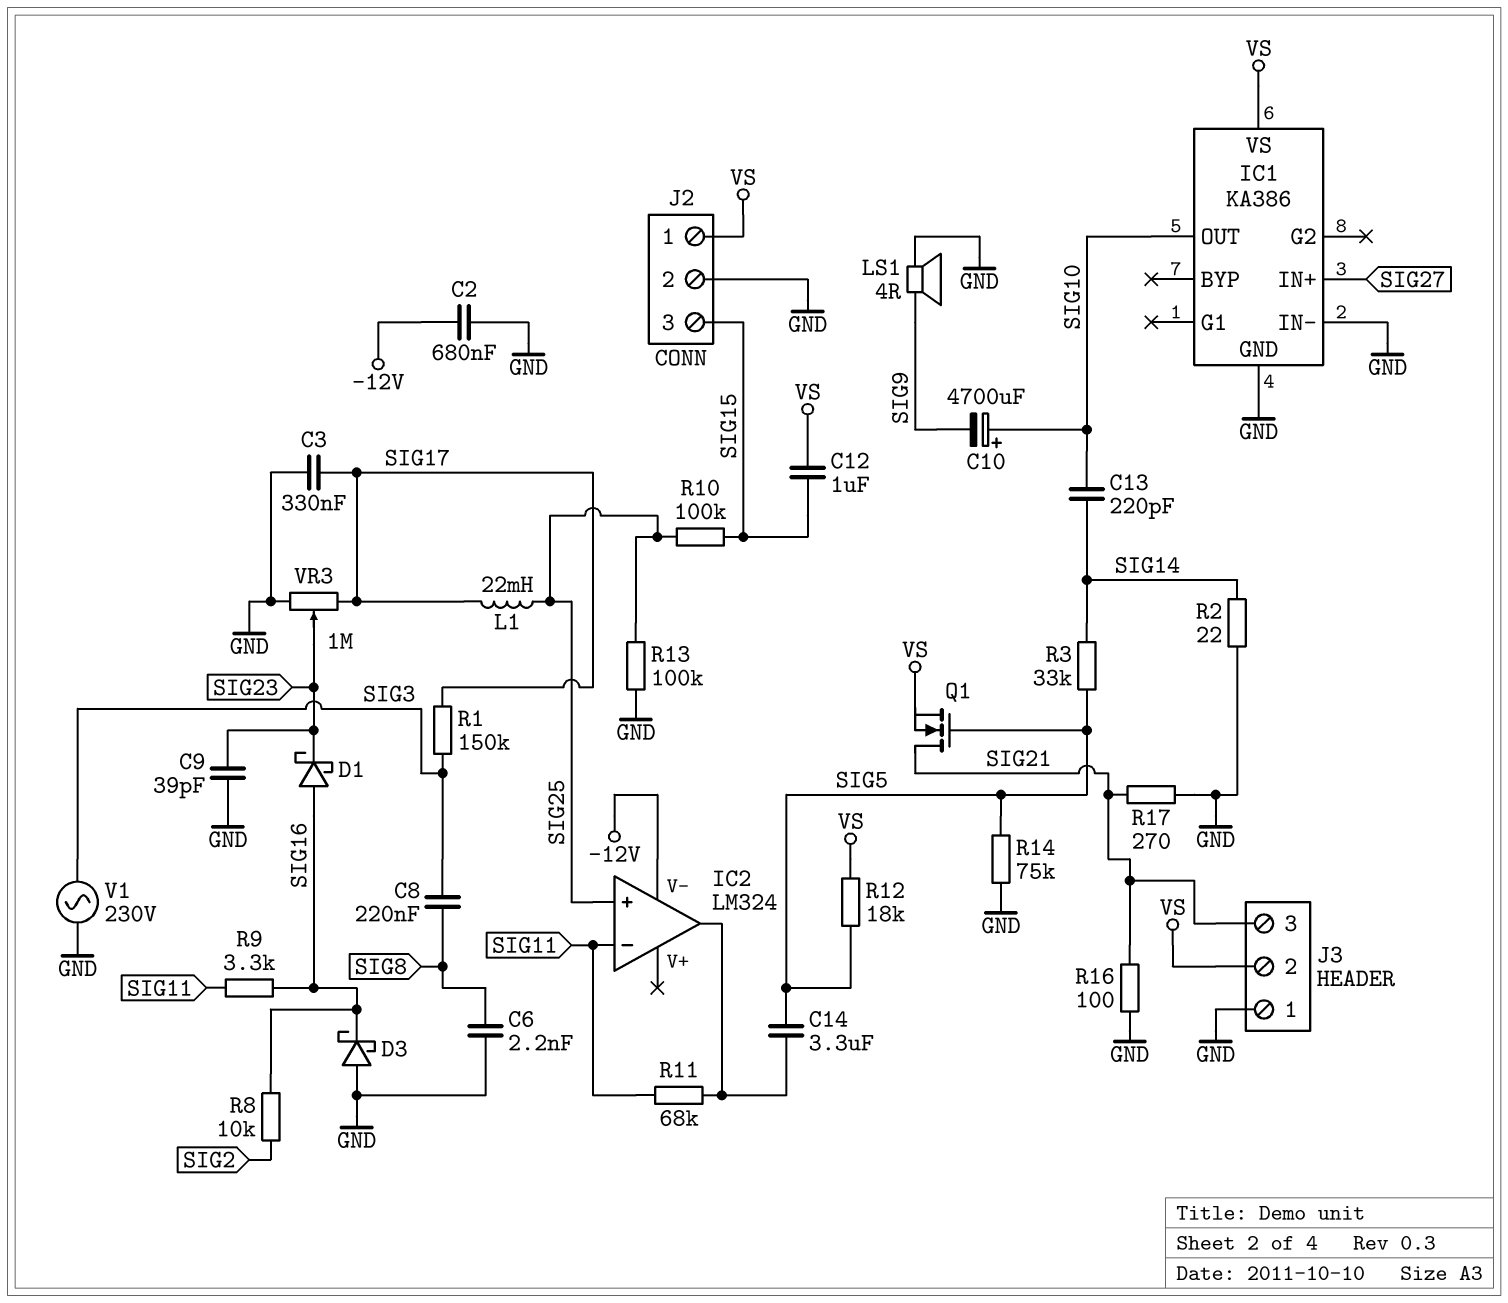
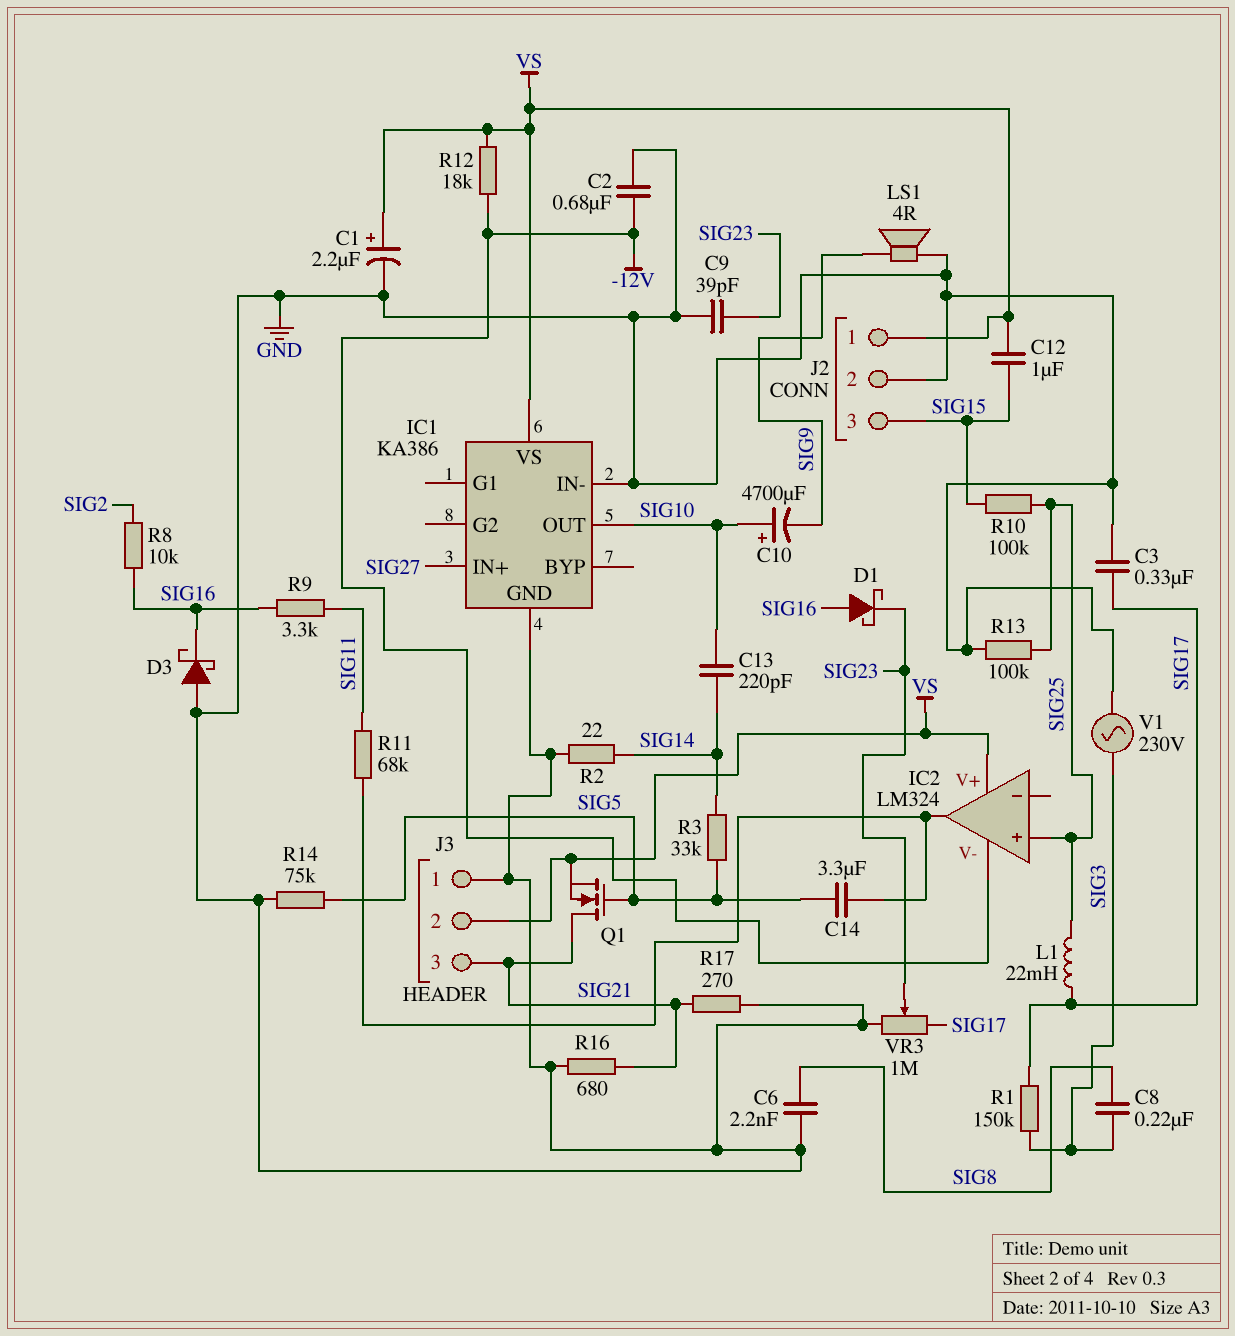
C1: none -> 2.2uF (plus VS, minus GND)
IC2 pin V+: none -> VS
IC2 pin in-: SIG11 -> none
R12: 18k (SIG5, VS) -> 18k (-12V, VS)
R16: 100 (GND, SIG21) -> 680 (GND, SIG21)

